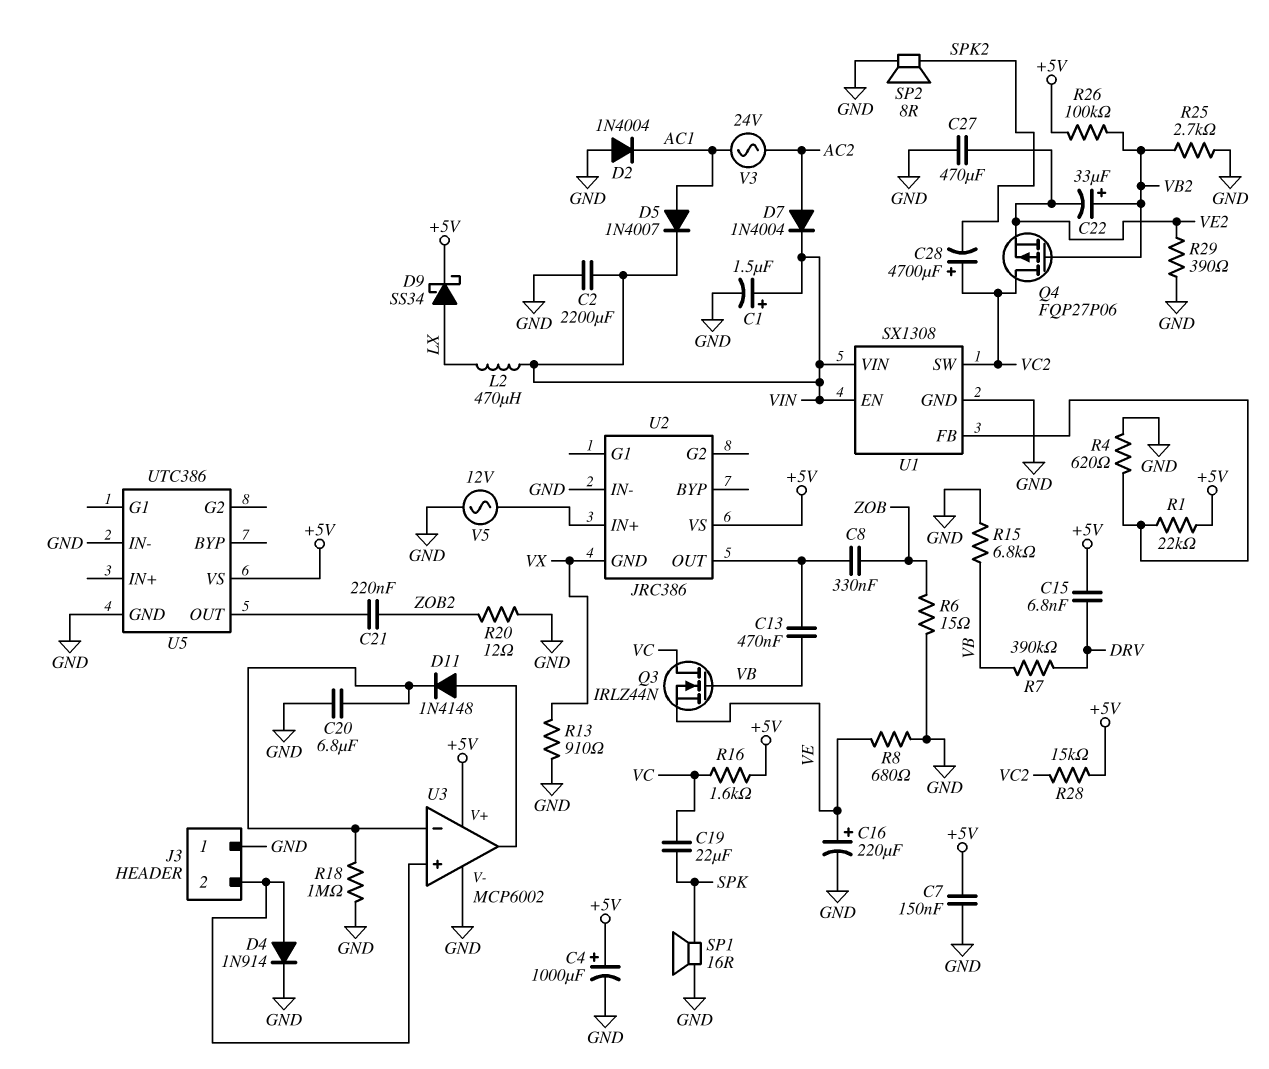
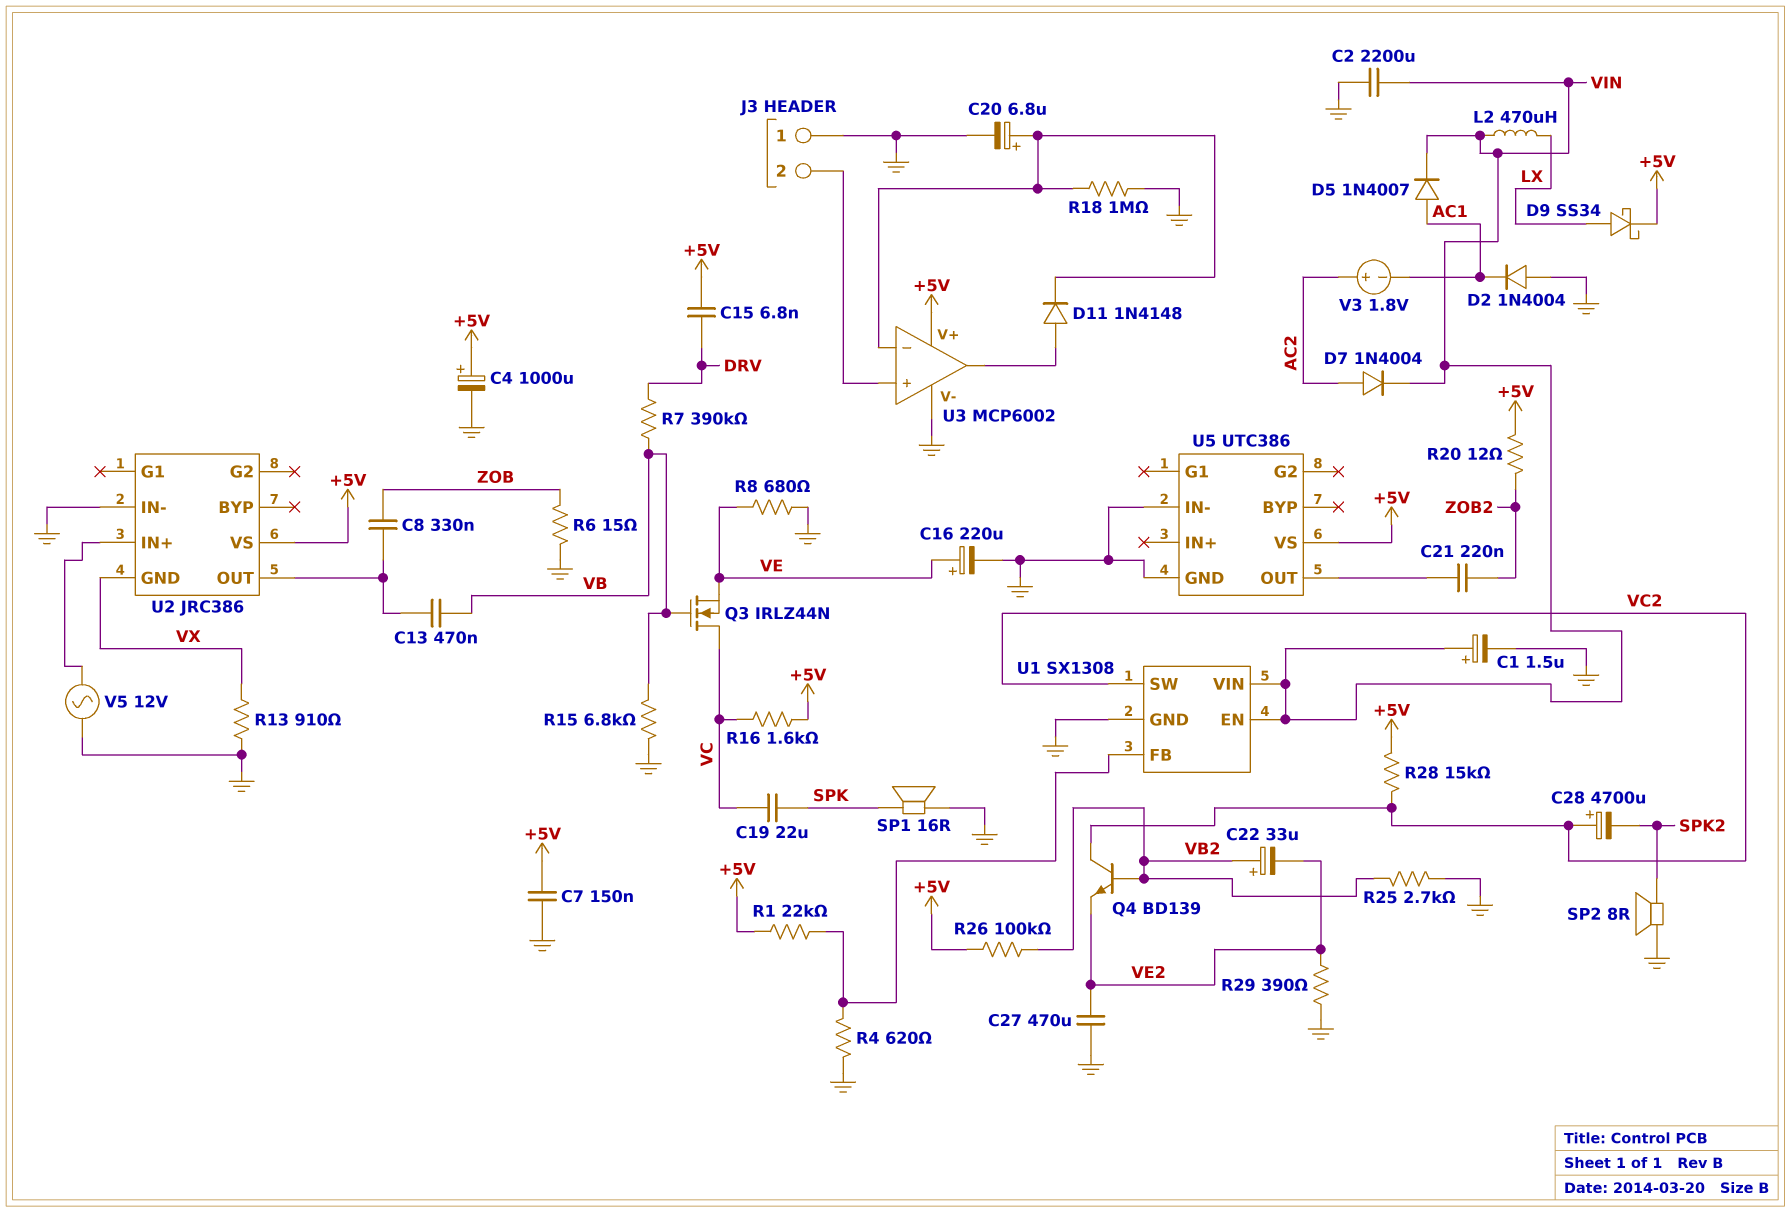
C20: 6.8uF (GND, U3/in-) -> 6.8uF (plus U3/in-, minus GND)
D4: diode 1N914 (A J3/2, K GND) -> none
Q4: PMOS FQP27P06 (G VB2, D VC2, S VE2) -> NPN BD139 (B VB2, C VC2, E VE2)
R20: 12 (GND, ZOB2) -> 12 (+5V, ZOB2)
V3: AC 24V (AC1, AC2) -> 1.8V (plus AC2, minus AC1)

